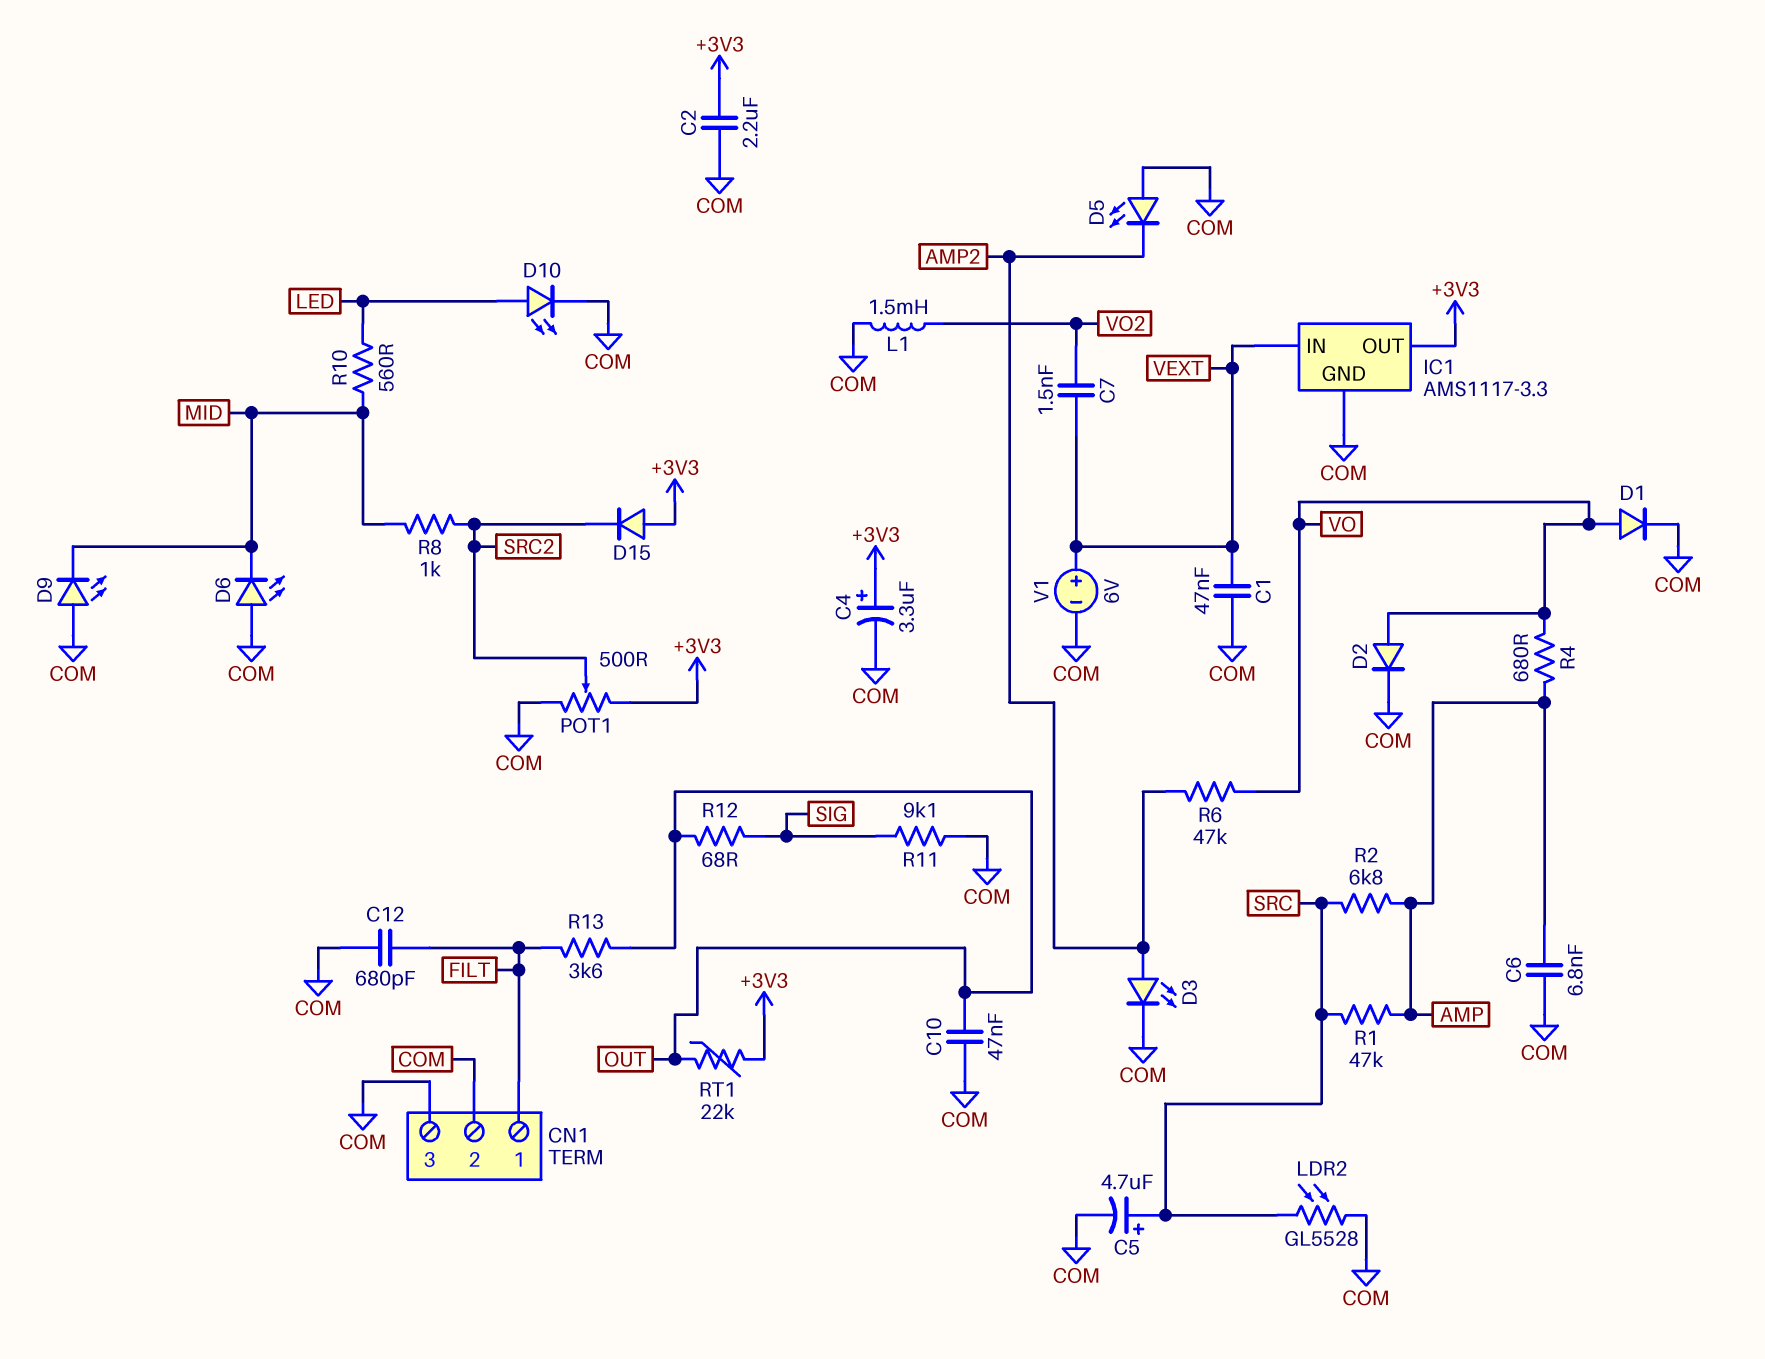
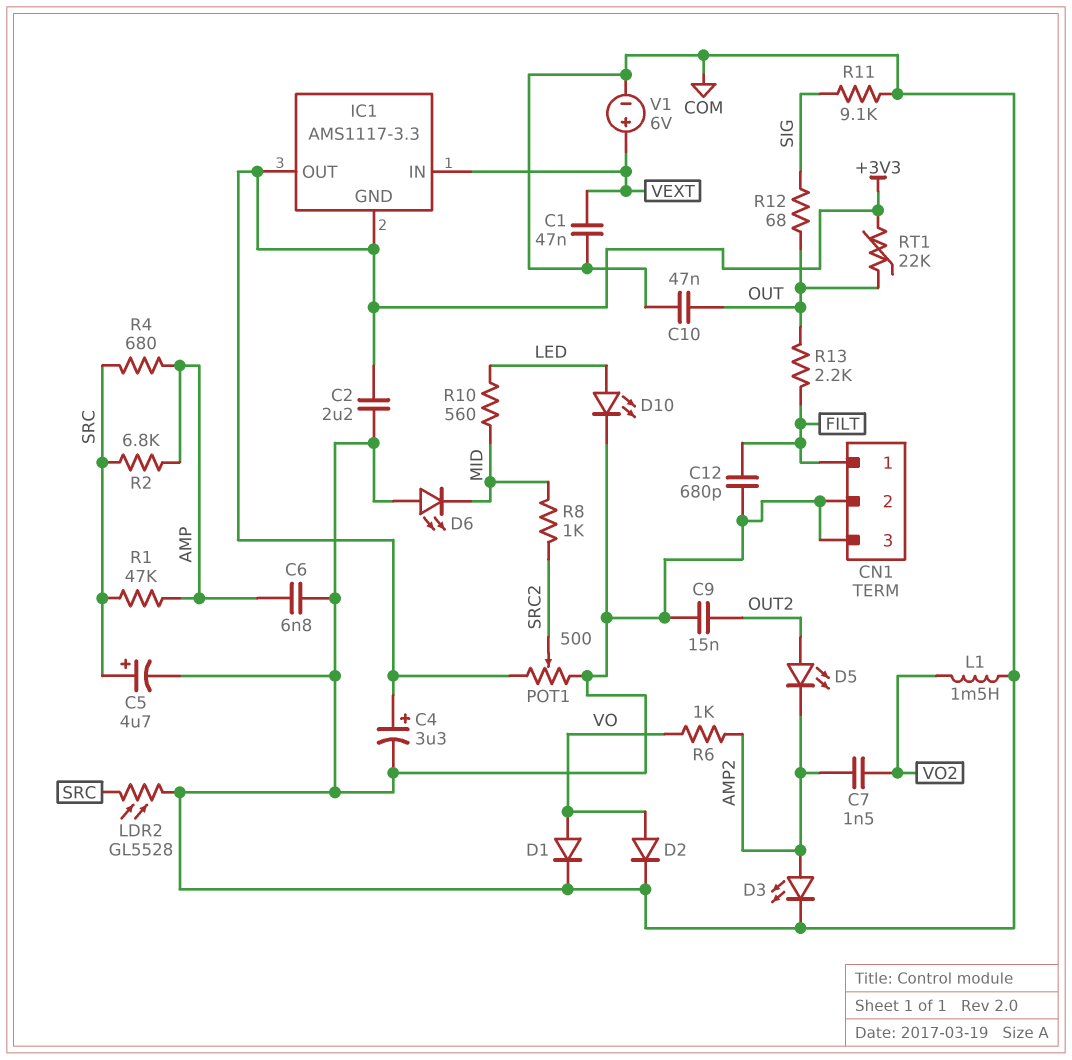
C7: 1.5nF (VEXT, VO2) -> 1.5nF (AMP2, VO2)
C9: none -> 15nF (COM, OUT2)
D5: LED (A COM, K AMP2) -> LED (A OUT2, K AMP2)
D9: LED (A COM, K MID) -> none
D15: diode (A +3V3, K SRC2) -> none
IC1 pin GND: COM -> +3V3
R4: 680 (AMP, VO) -> 680 (AMP, SRC)
R6: 47k (AMP2, VO) -> 1k (AMP2, VO)
R13: 3.6k (FILT, OUT) -> 2.2k (FILT, OUT)

